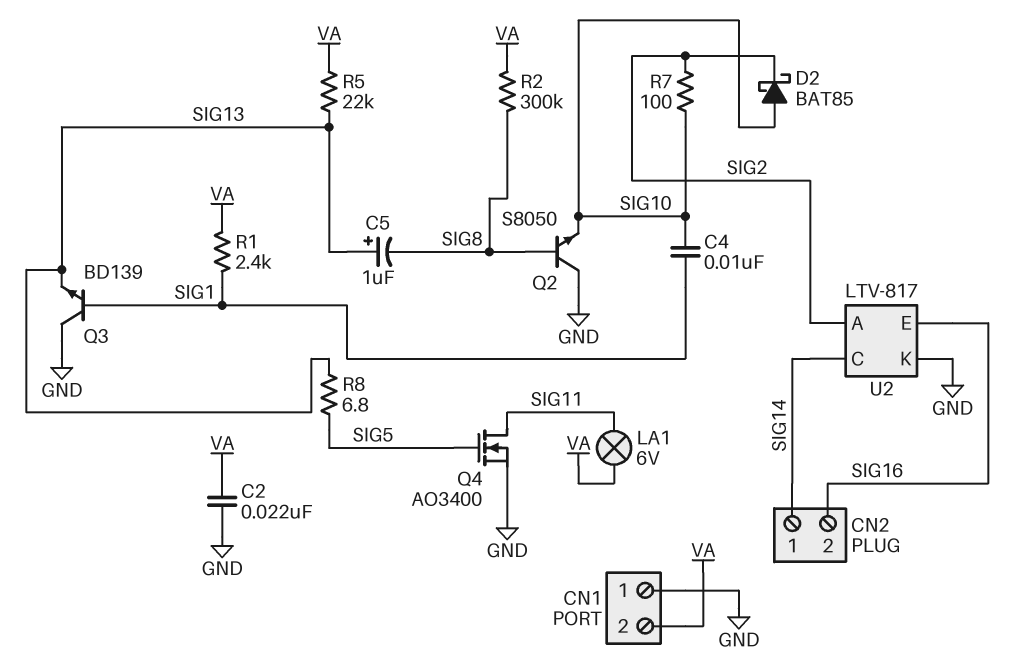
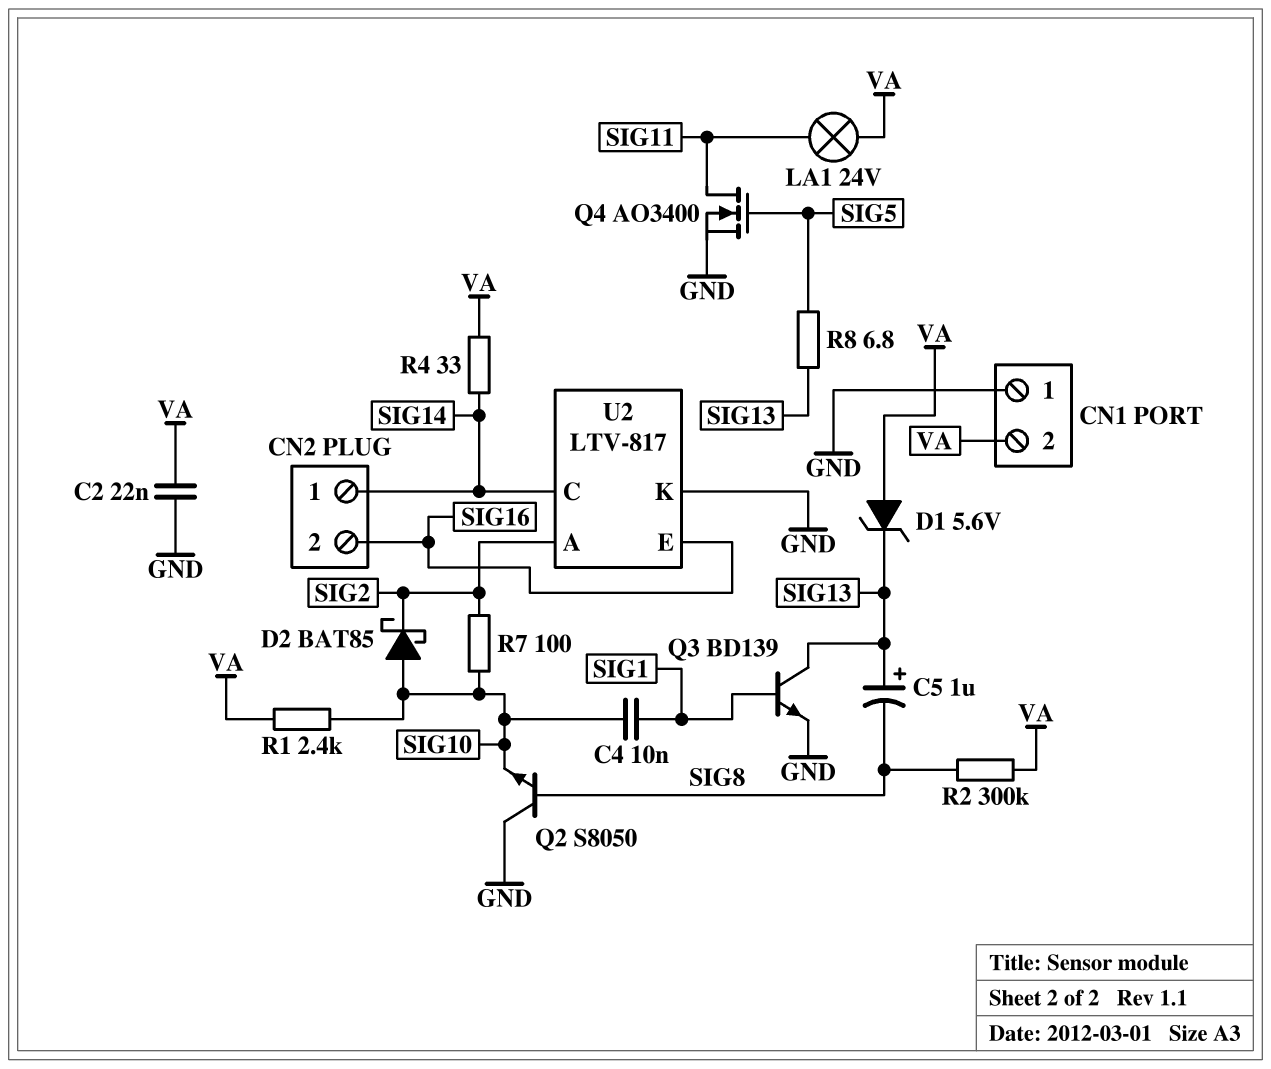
D1: none -> zener 5.6V (A VA, K SIG13)
LA1: lamp 6V (SIG11, VA) -> lamp 24V (SIG11, VA)
Q3: NPN BD139 (B SIG1, C GND, E SIG13) -> NPN BD139 (B SIG1, C SIG13, E GND)
R1: 2.4k (SIG1, VA) -> 2.4k (SIG10, VA)
R4: none -> 33 (SIG14, VA)
R5: 22k (SIG13, VA) -> none

